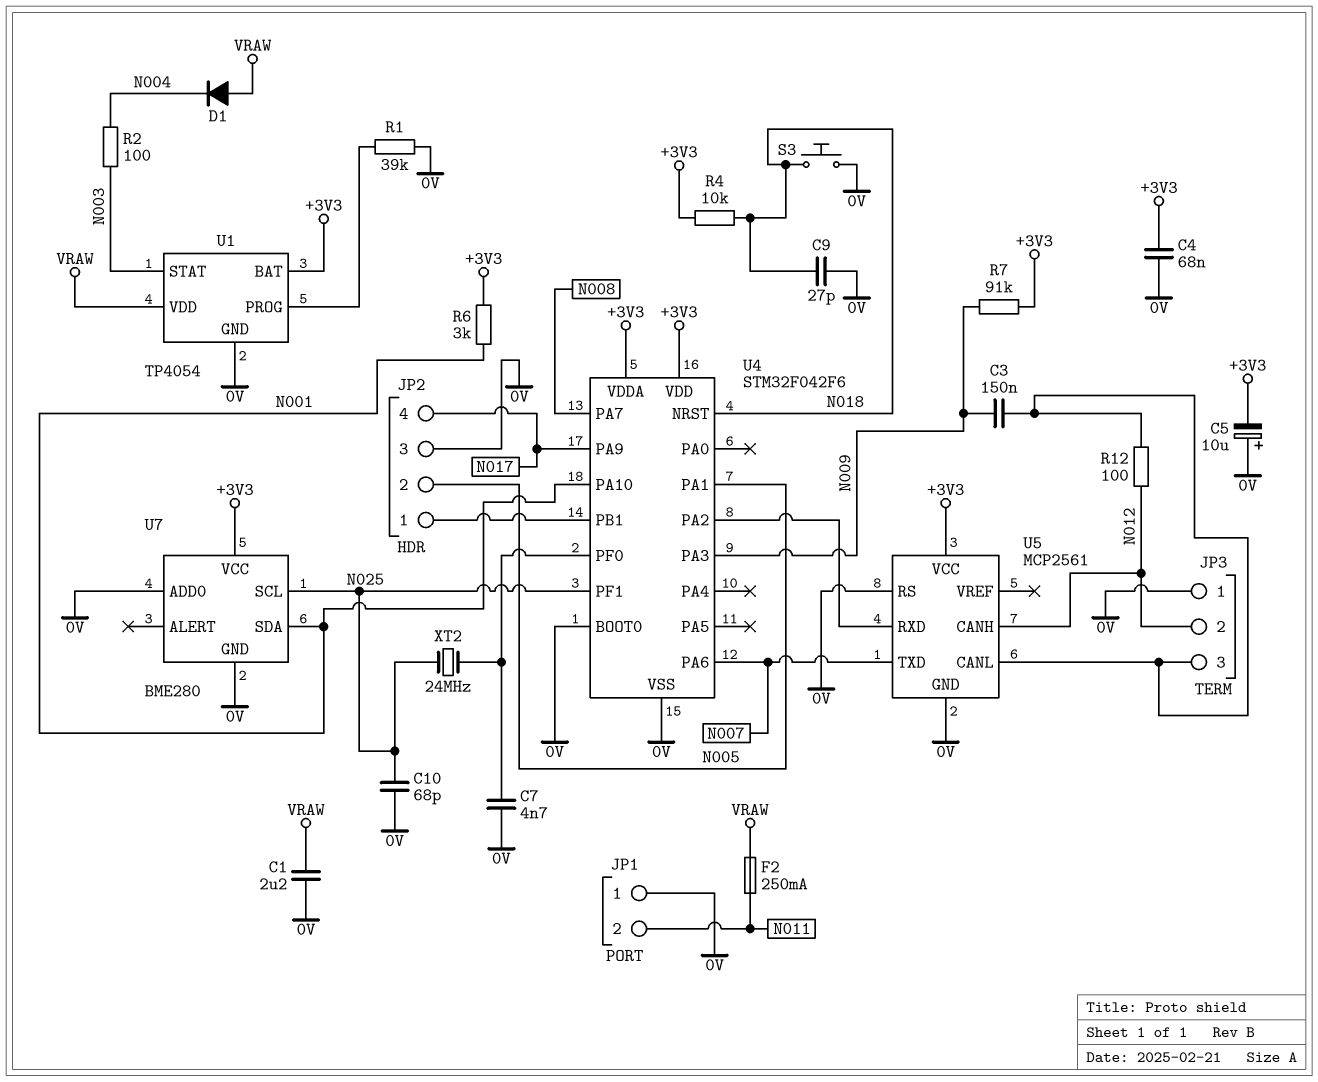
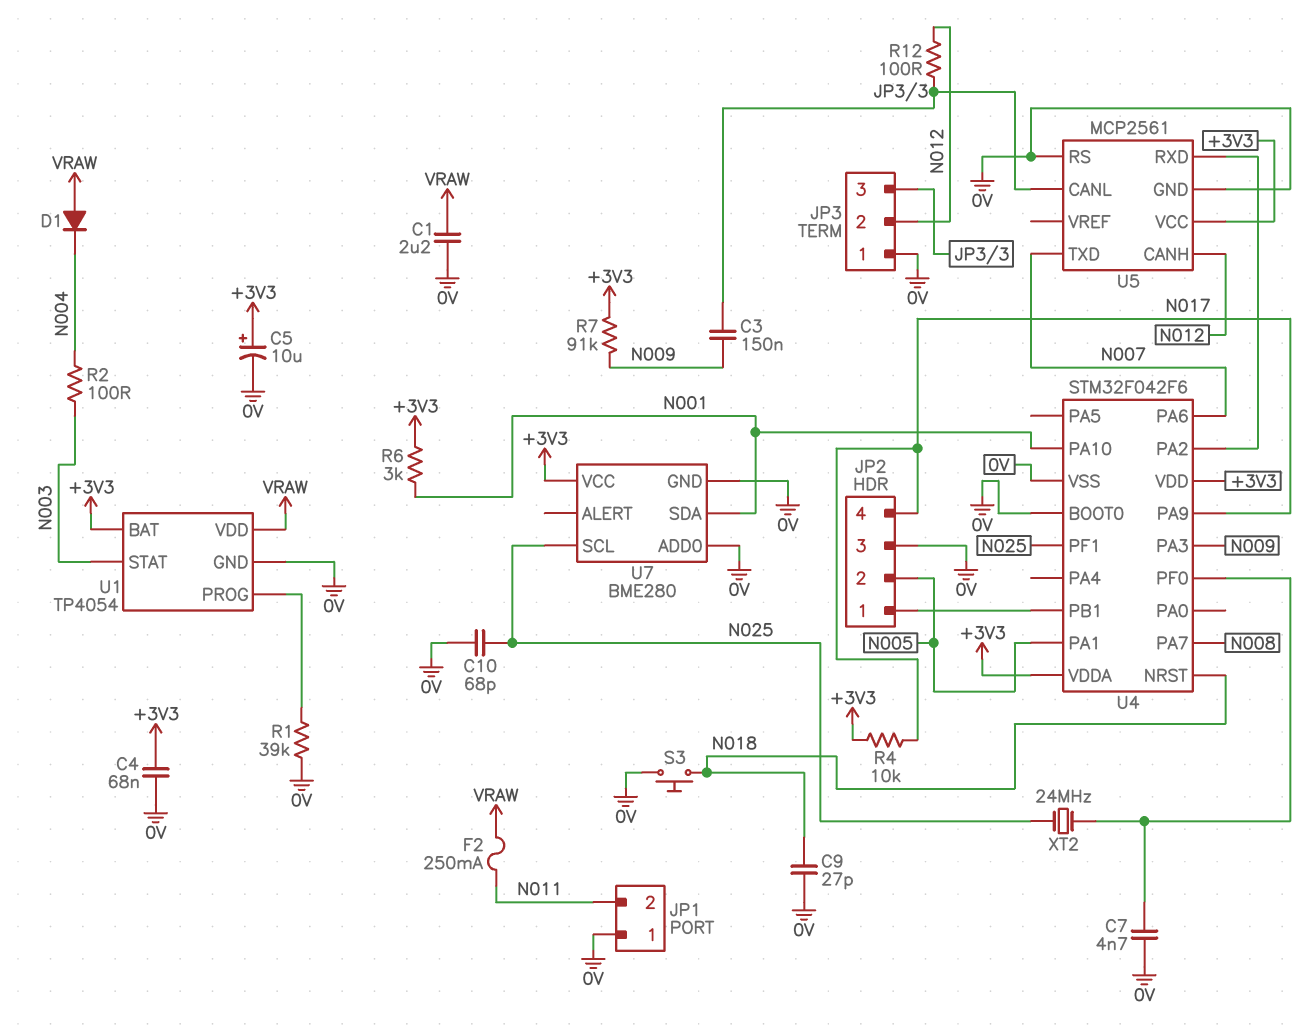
C5: 10uF (plus 0V, minus +3V3) -> 10uF (plus +3V3, minus 0V)
R4: 10k (+3V3, N018) -> 10k (+3V3, N017)

